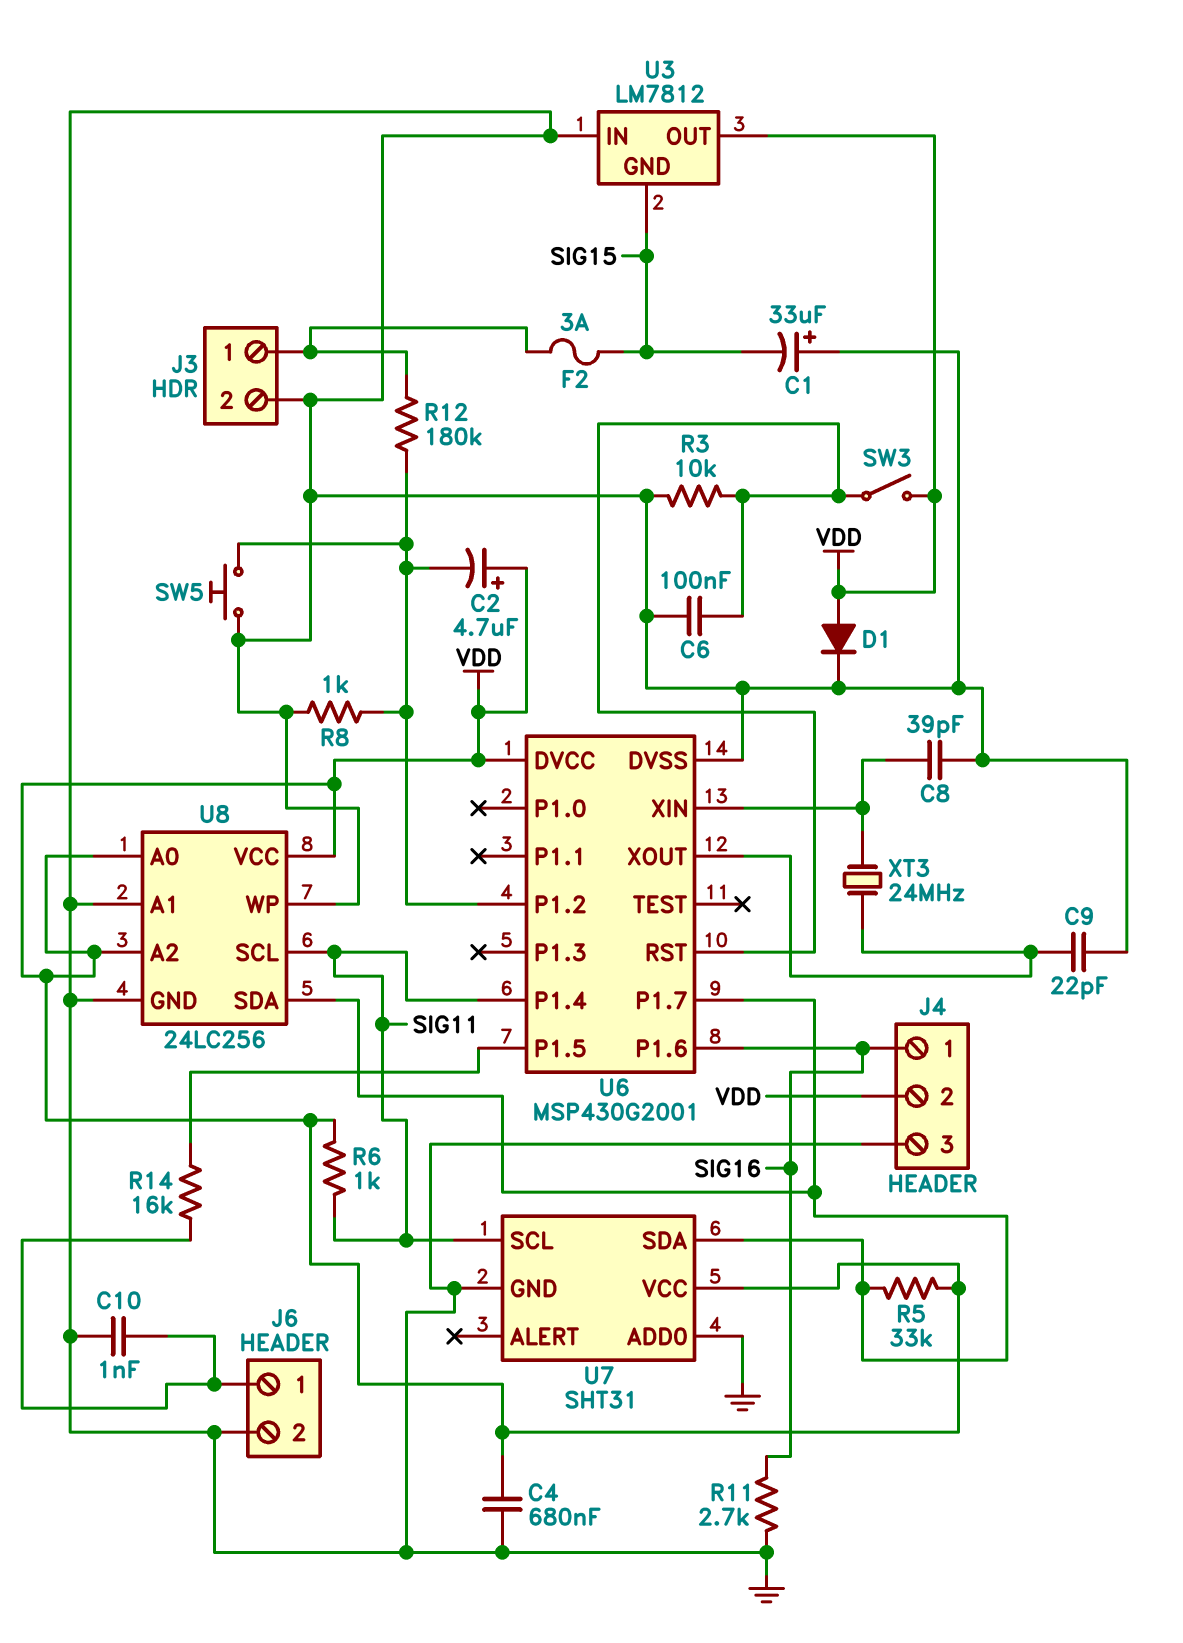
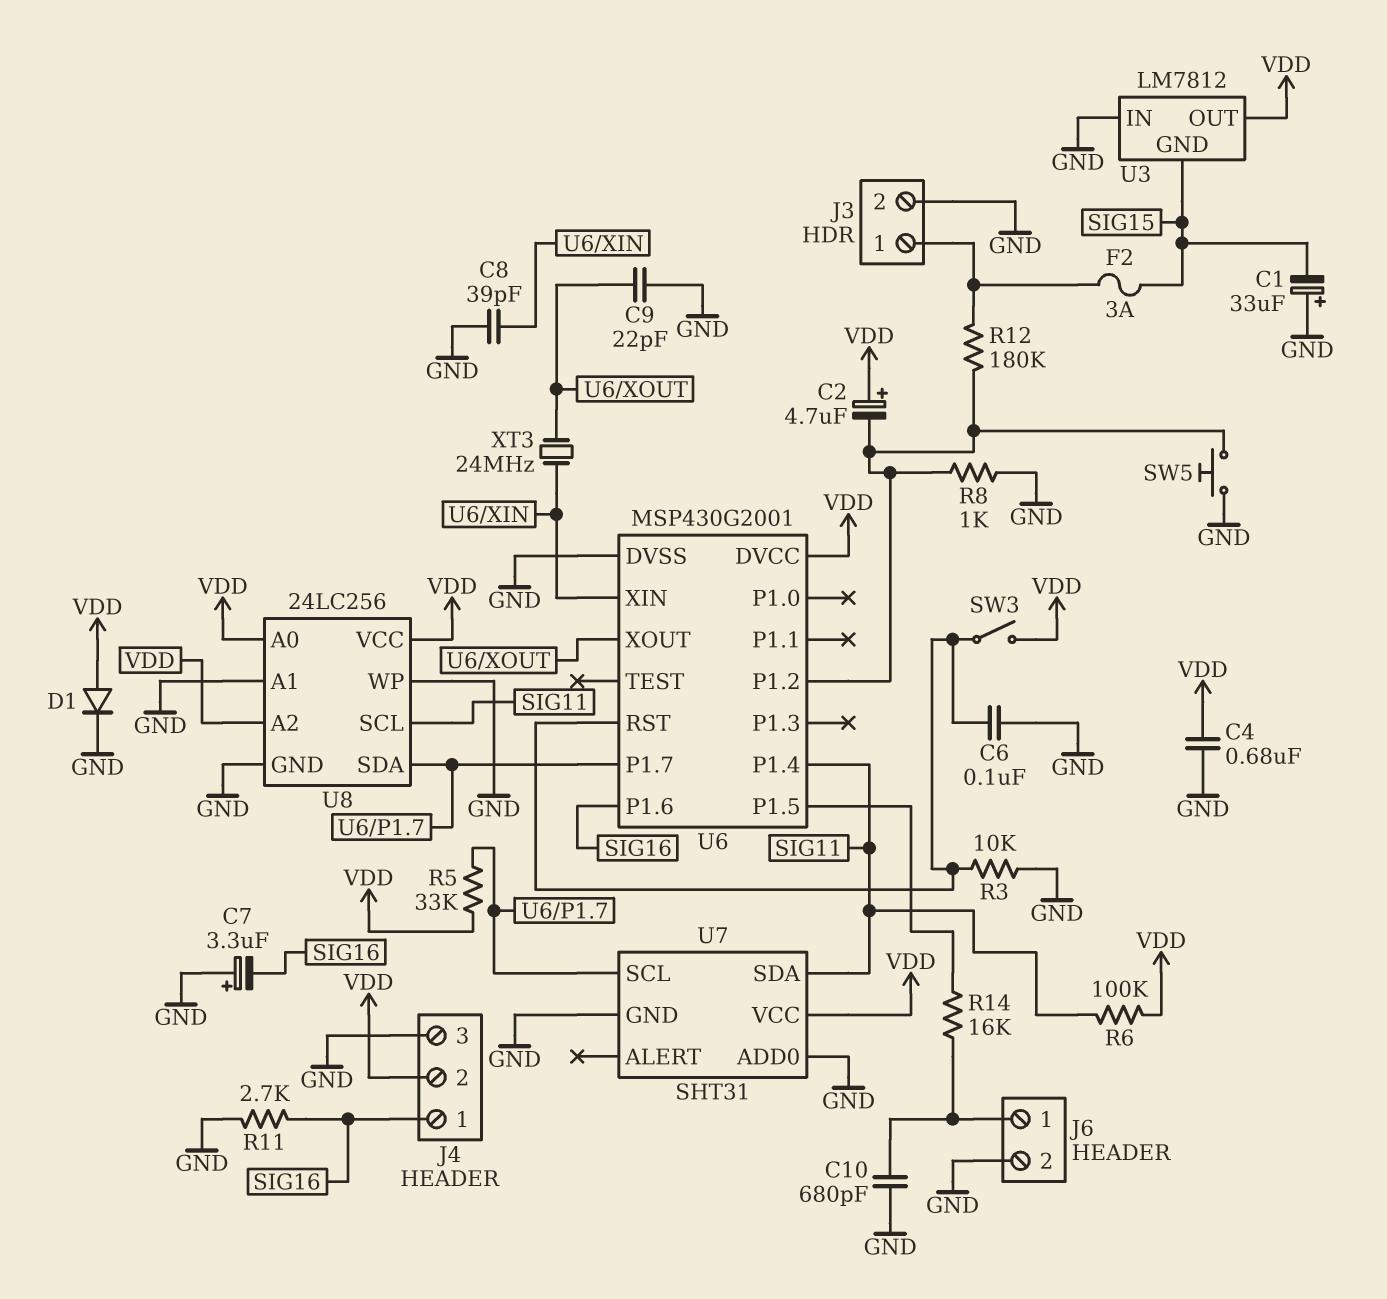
C7: none -> 3.3uF (plus GND, minus SIG16)
C10: 1nF (GND, J6/1) -> 680pF (GND, J6/1)
R6: 1k (SIG11, VDD) -> 100k (SIG11, VDD)
U7 pin SCL: SIG11 -> U6/P1.7
U7 pin SDA: U6/P1.7 -> SIG11

